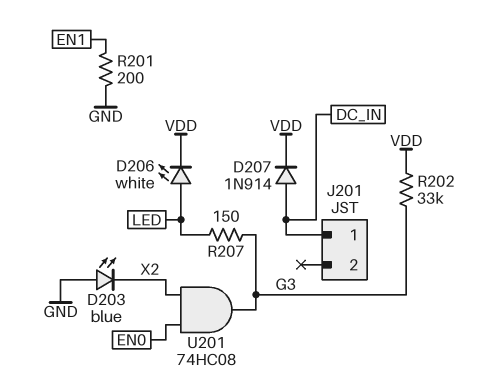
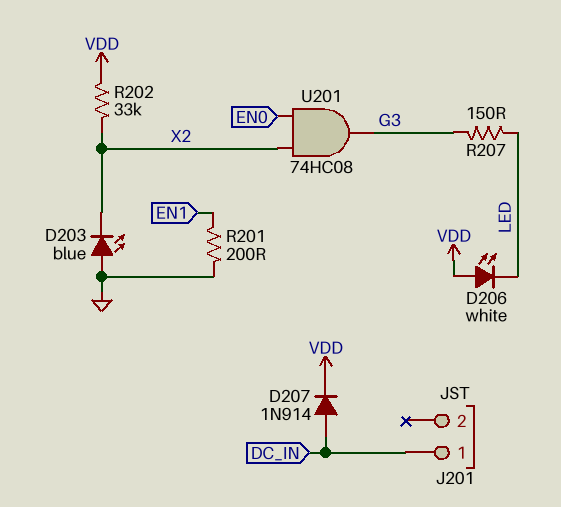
D206: LED white (A LED, K VDD) -> LED white (A VDD, K LED)
R202: 33k (G3, VDD) -> 33k (VDD, X2)

